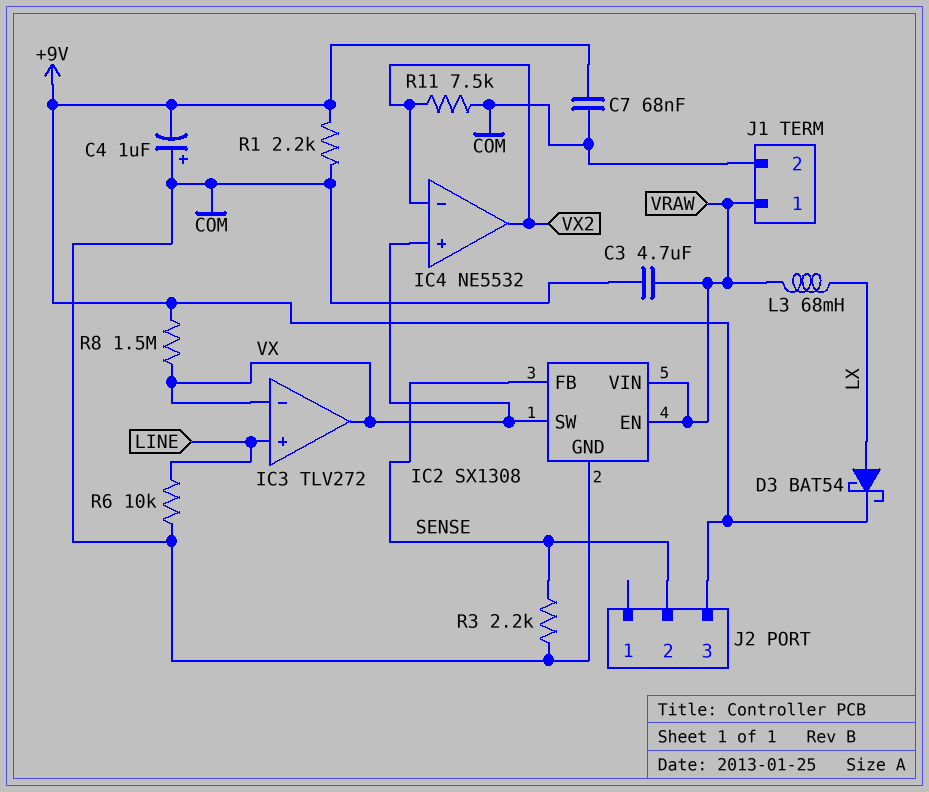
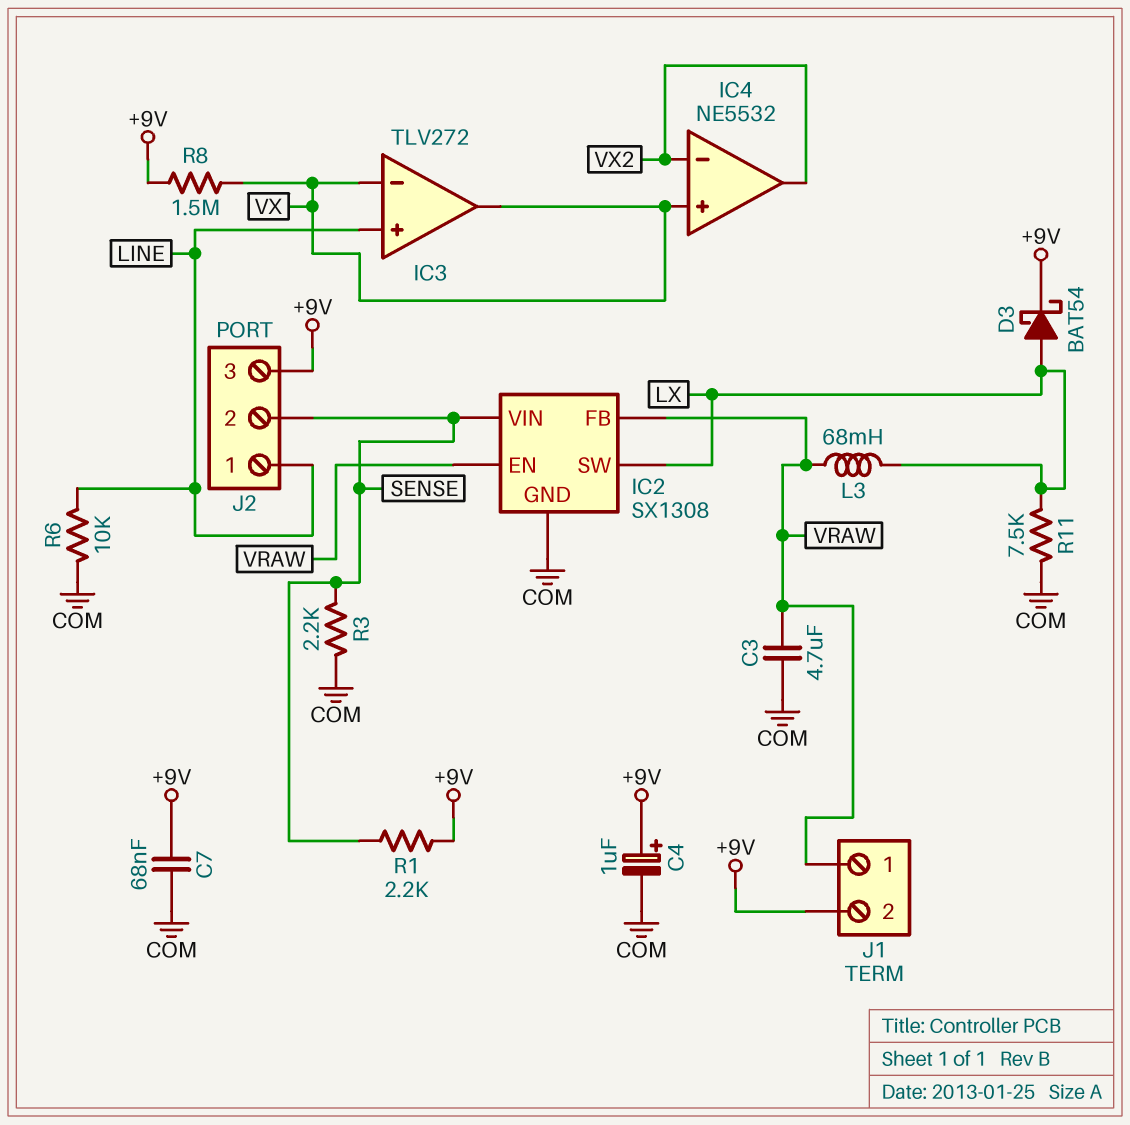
C4: 1uF (plus COM, minus +9V) -> 1uF (plus +9V, minus COM)
IC2 pin FB: SENSE -> VRAW
IC2 pin SW: VX -> LX
IC2 pin VIN: VRAW -> SENSE
J1 pin 2: COM -> +9V
J2 pin 1: none -> LINE
R1: 2.2k (+9V, COM) -> 2.2k (+9V, SENSE)
R11: 7.5k (COM, VX2) -> 7.5k (COM, LX)

